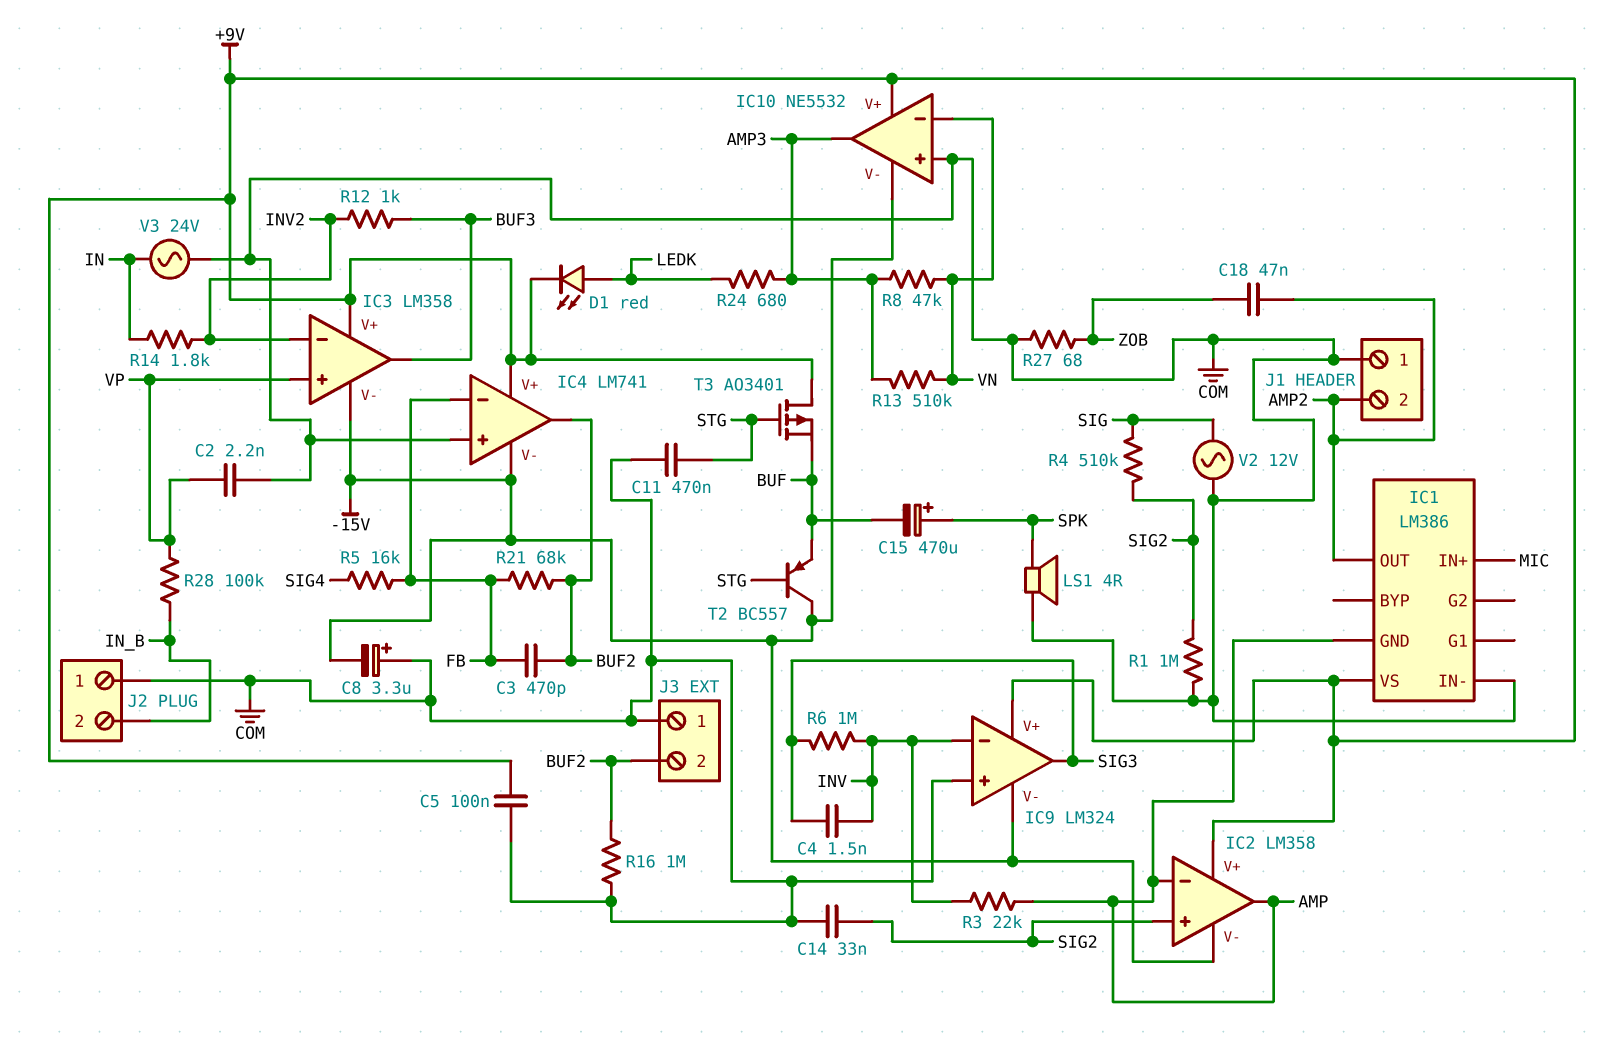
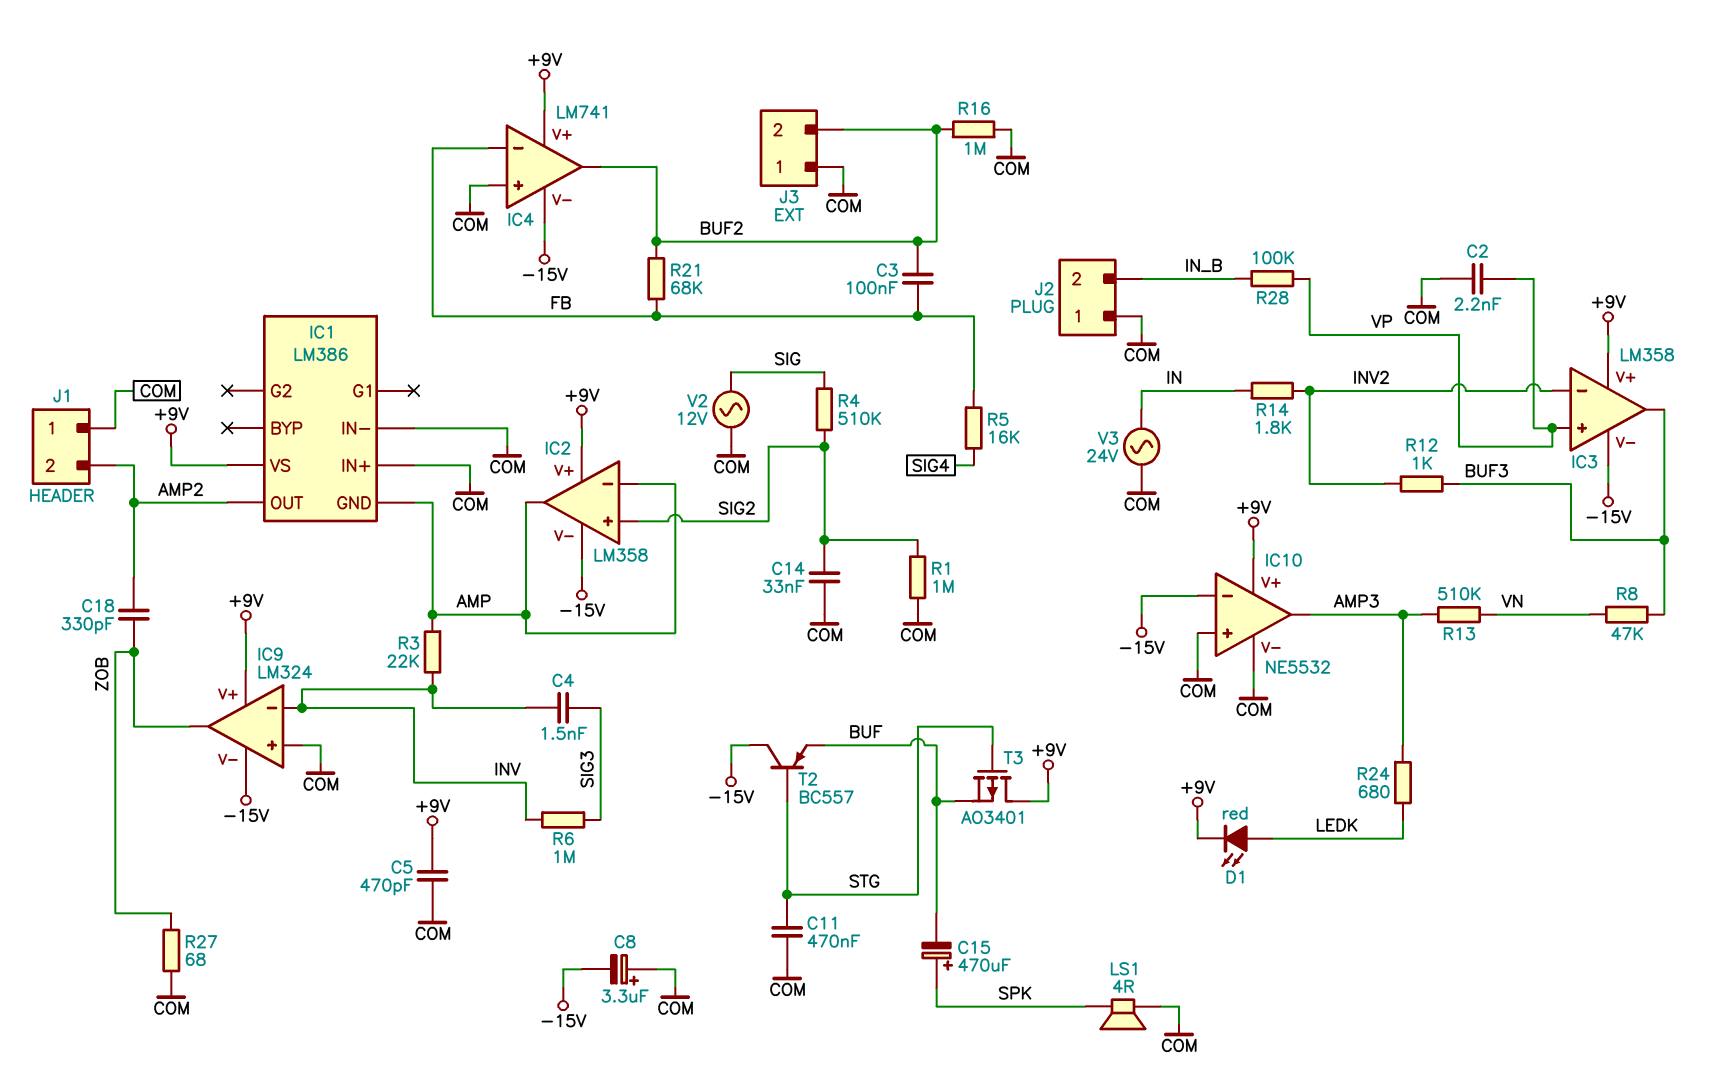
C3: 470pF (BUF2, FB) -> 100nF (BUF2, FB)
C5: 100nF (+9V, COM) -> 470pF (+9V, COM)
C18: 47nF (AMP2, ZOB) -> 330pF (AMP2, ZOB)
IC1 pin IN+: MIC -> COM
IC9 pin out: SIG3 -> ZOB
IC10 pin V-: -15V -> COM
IC10 pin in-: VN -> -15V
R8: 47k (AMP3, VN) -> 47k (BUF3, VN)

